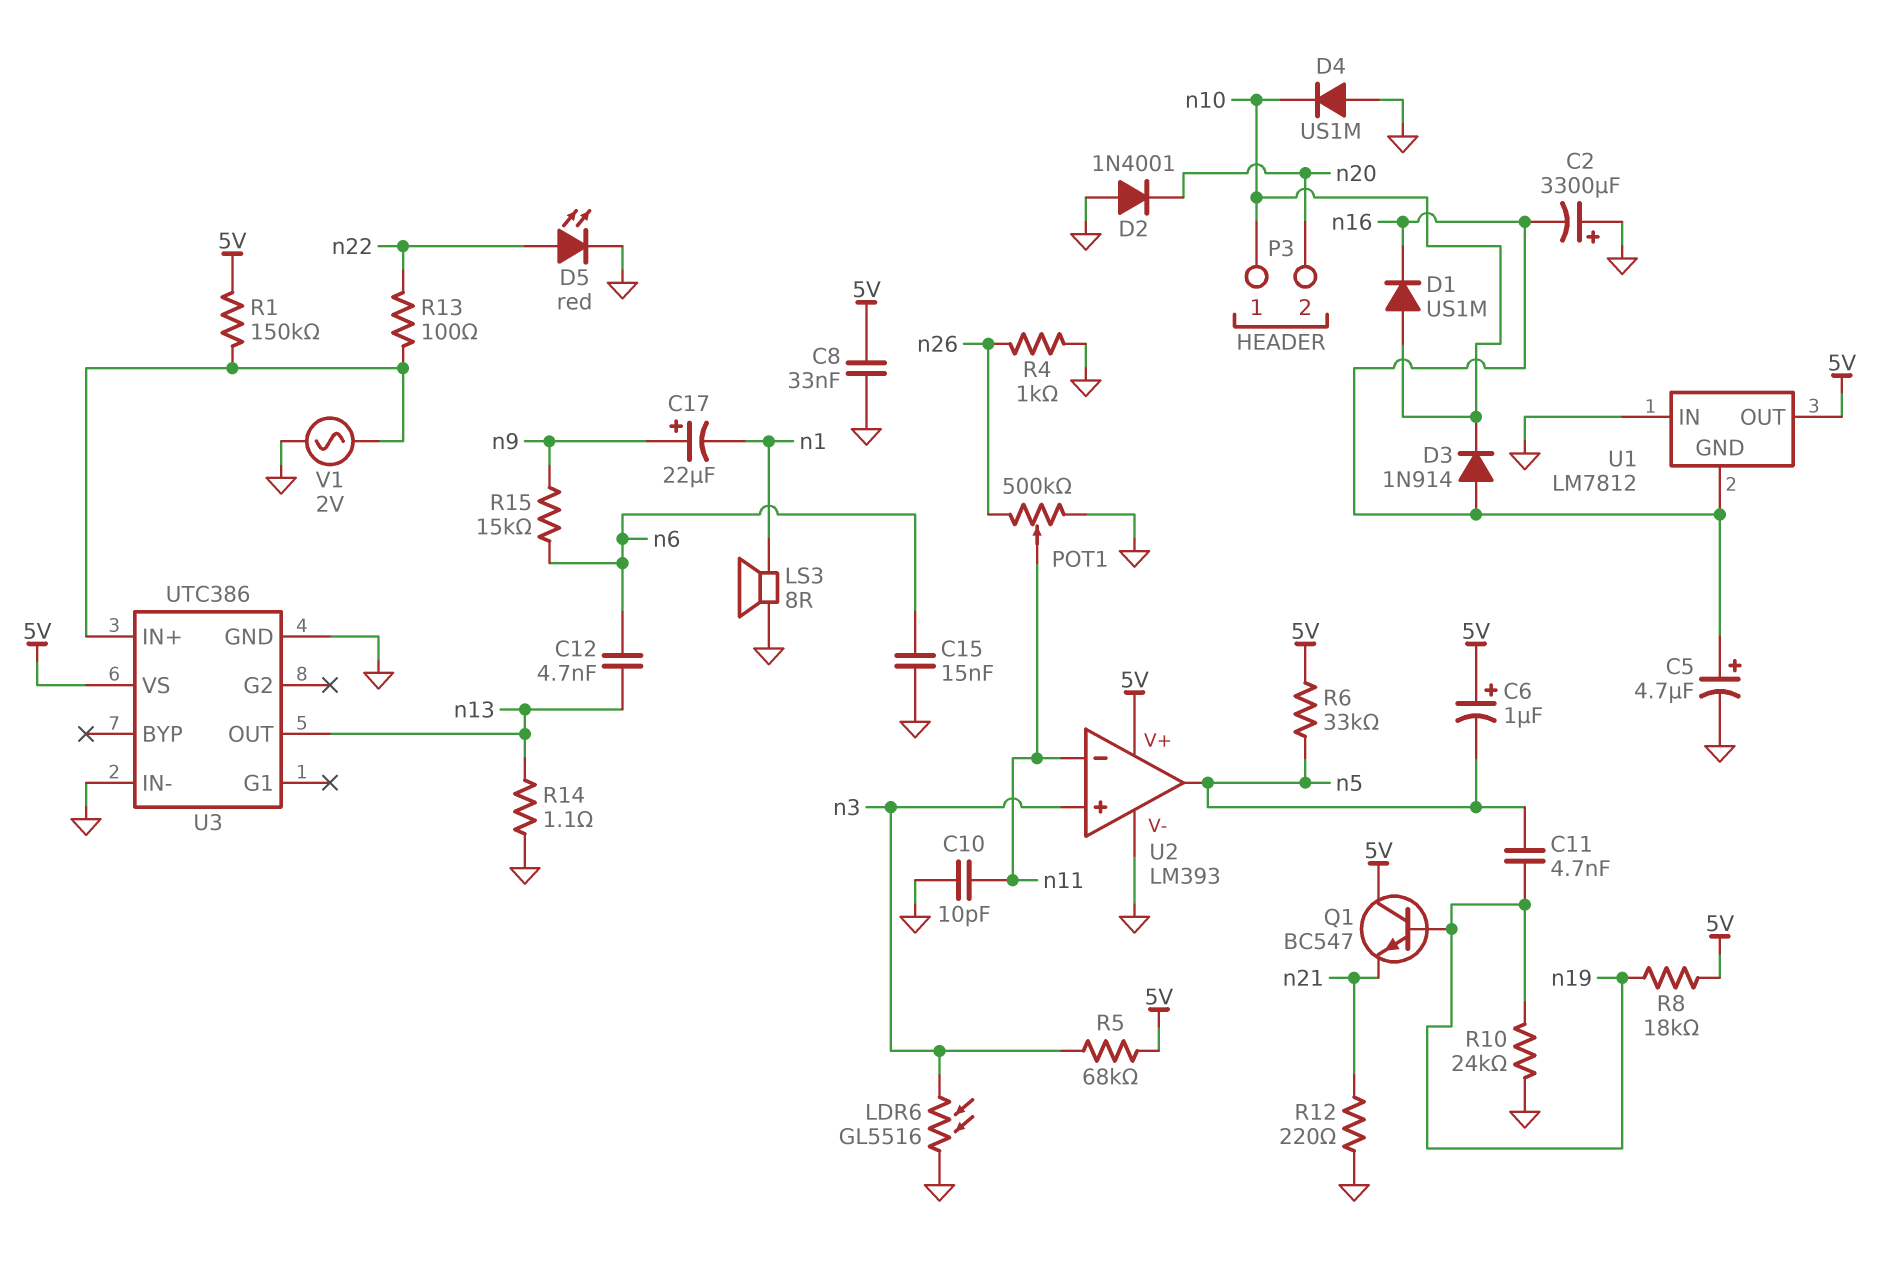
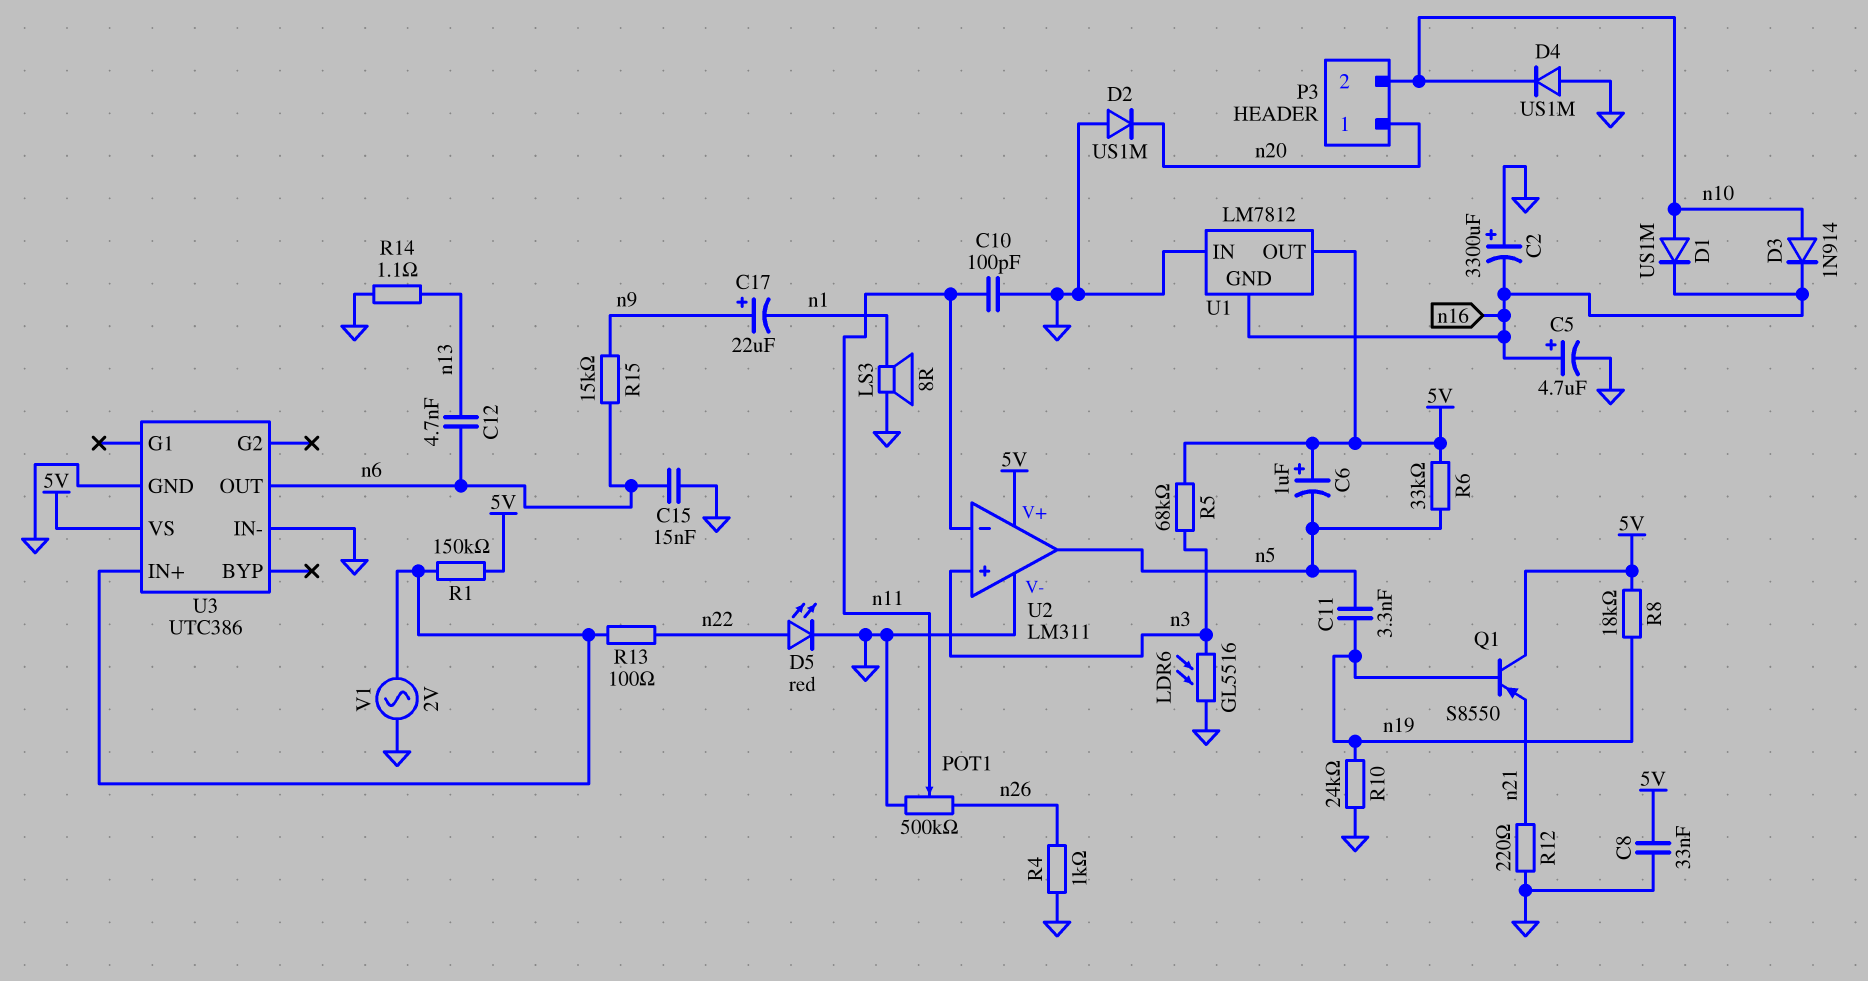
C10: 10pF (GND, n11) -> 100pF (GND, n11)
C11: 4.7nF (n5, n19) -> 3.3nF (n5, n19)
D2: diode 1N4001 (A GND, K n20) -> diode US1M (A GND, K n20)
D3: diode 1N914 (A n16, K n10) -> diode 1N914 (A n10, K n16)
P3 pin 1: n10 -> n20
P3 pin 2: n20 -> n10
Q1: NPN BC547 (B n19, C 5V, E n21) -> PNP S8550 (B n19, C 5V, E n21)
U2: LM393 -> LM311
U3 pin OUT: n13 -> n6

